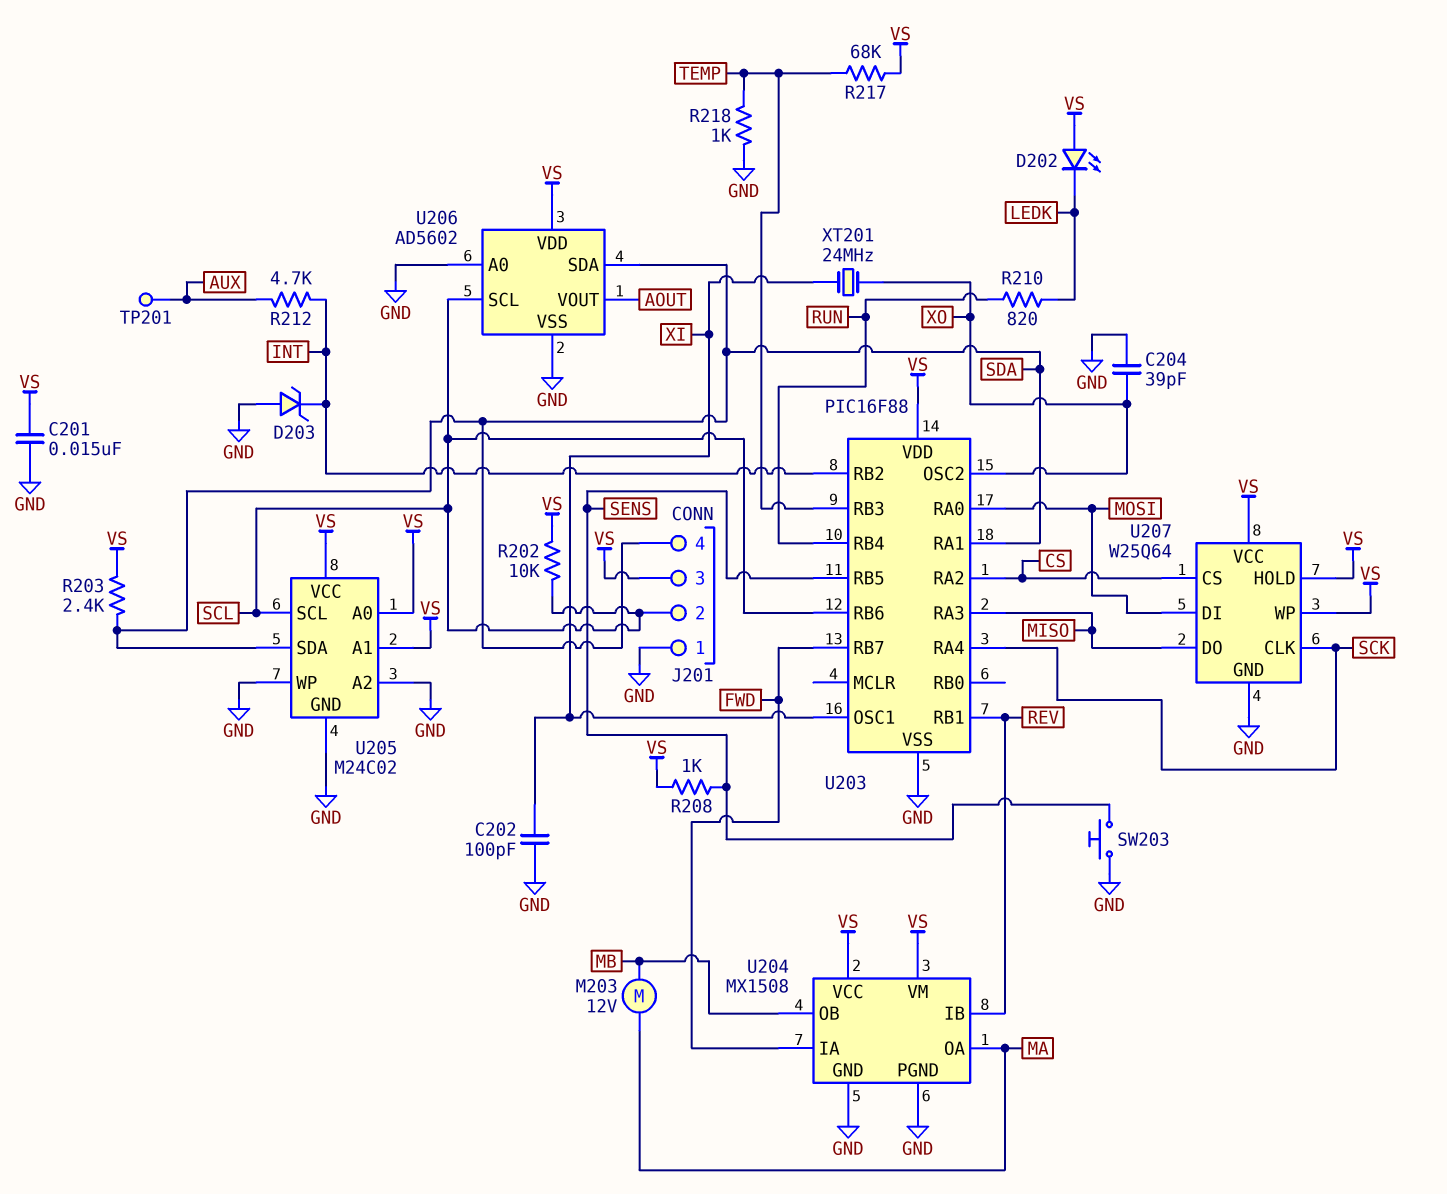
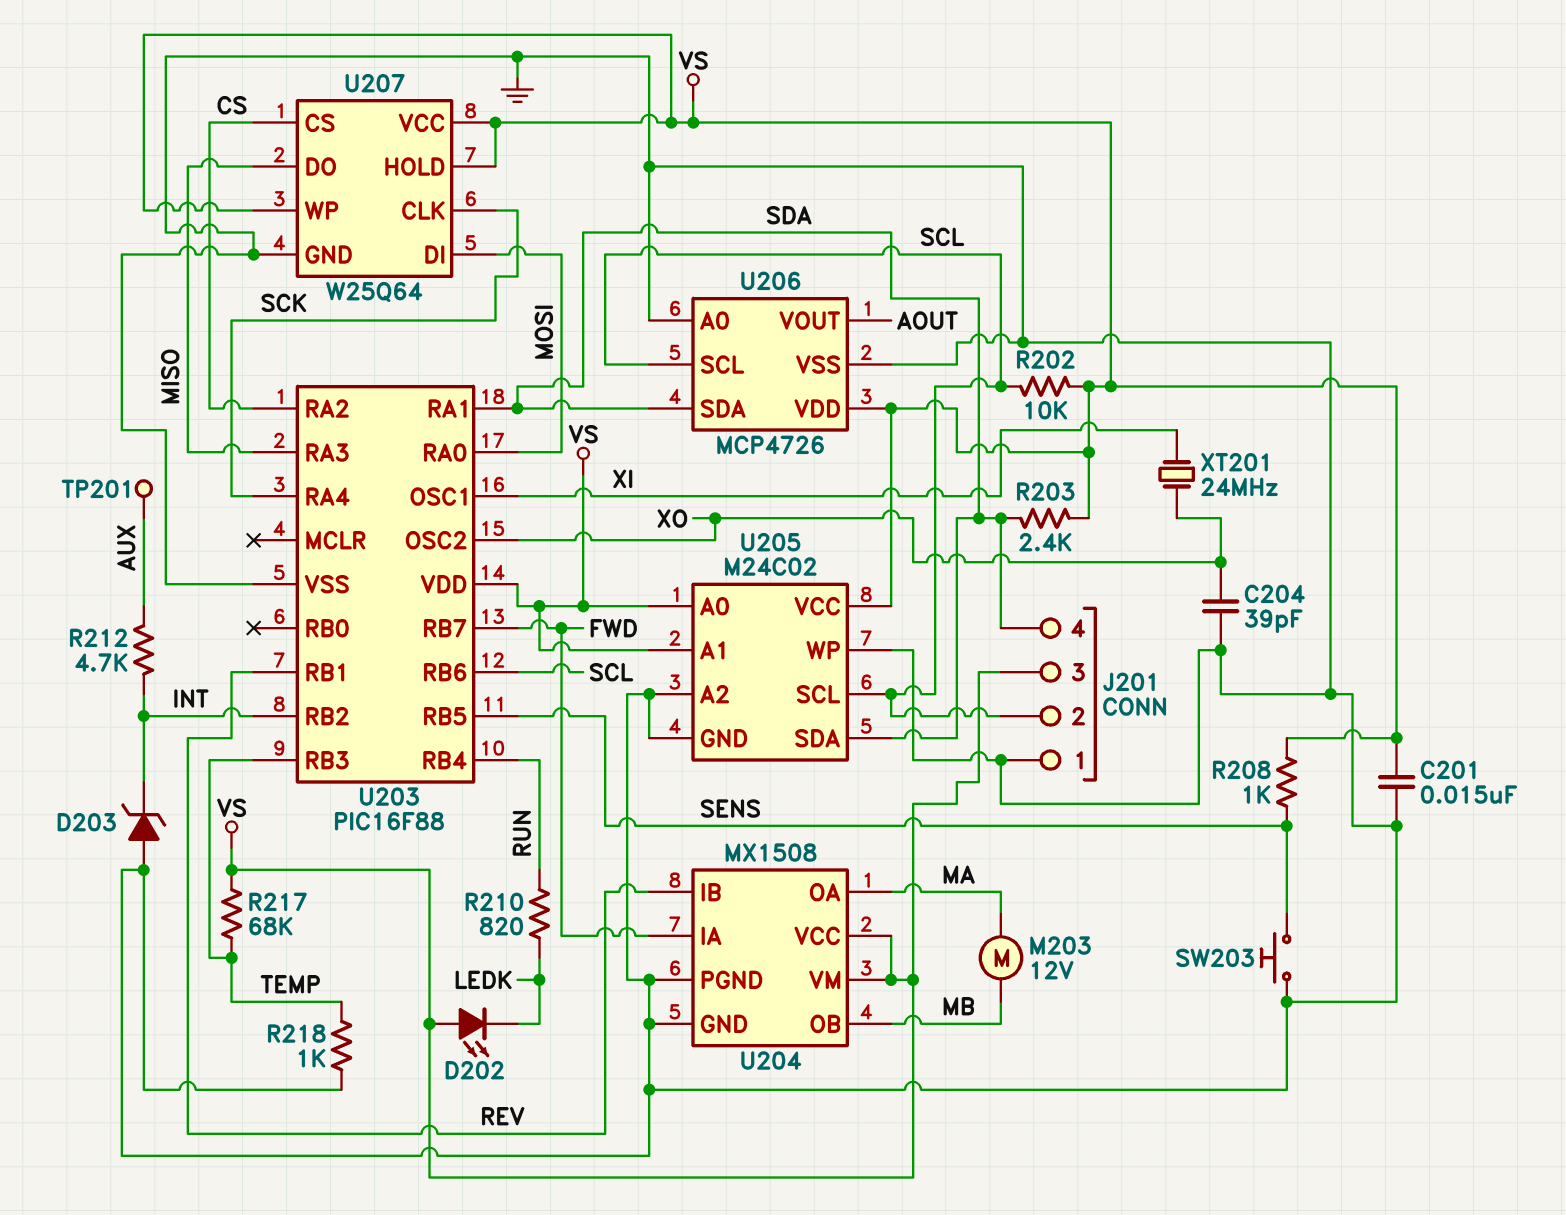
C202: 100pF (GND, XI) -> none
U206: AD5602 -> MCP4726

